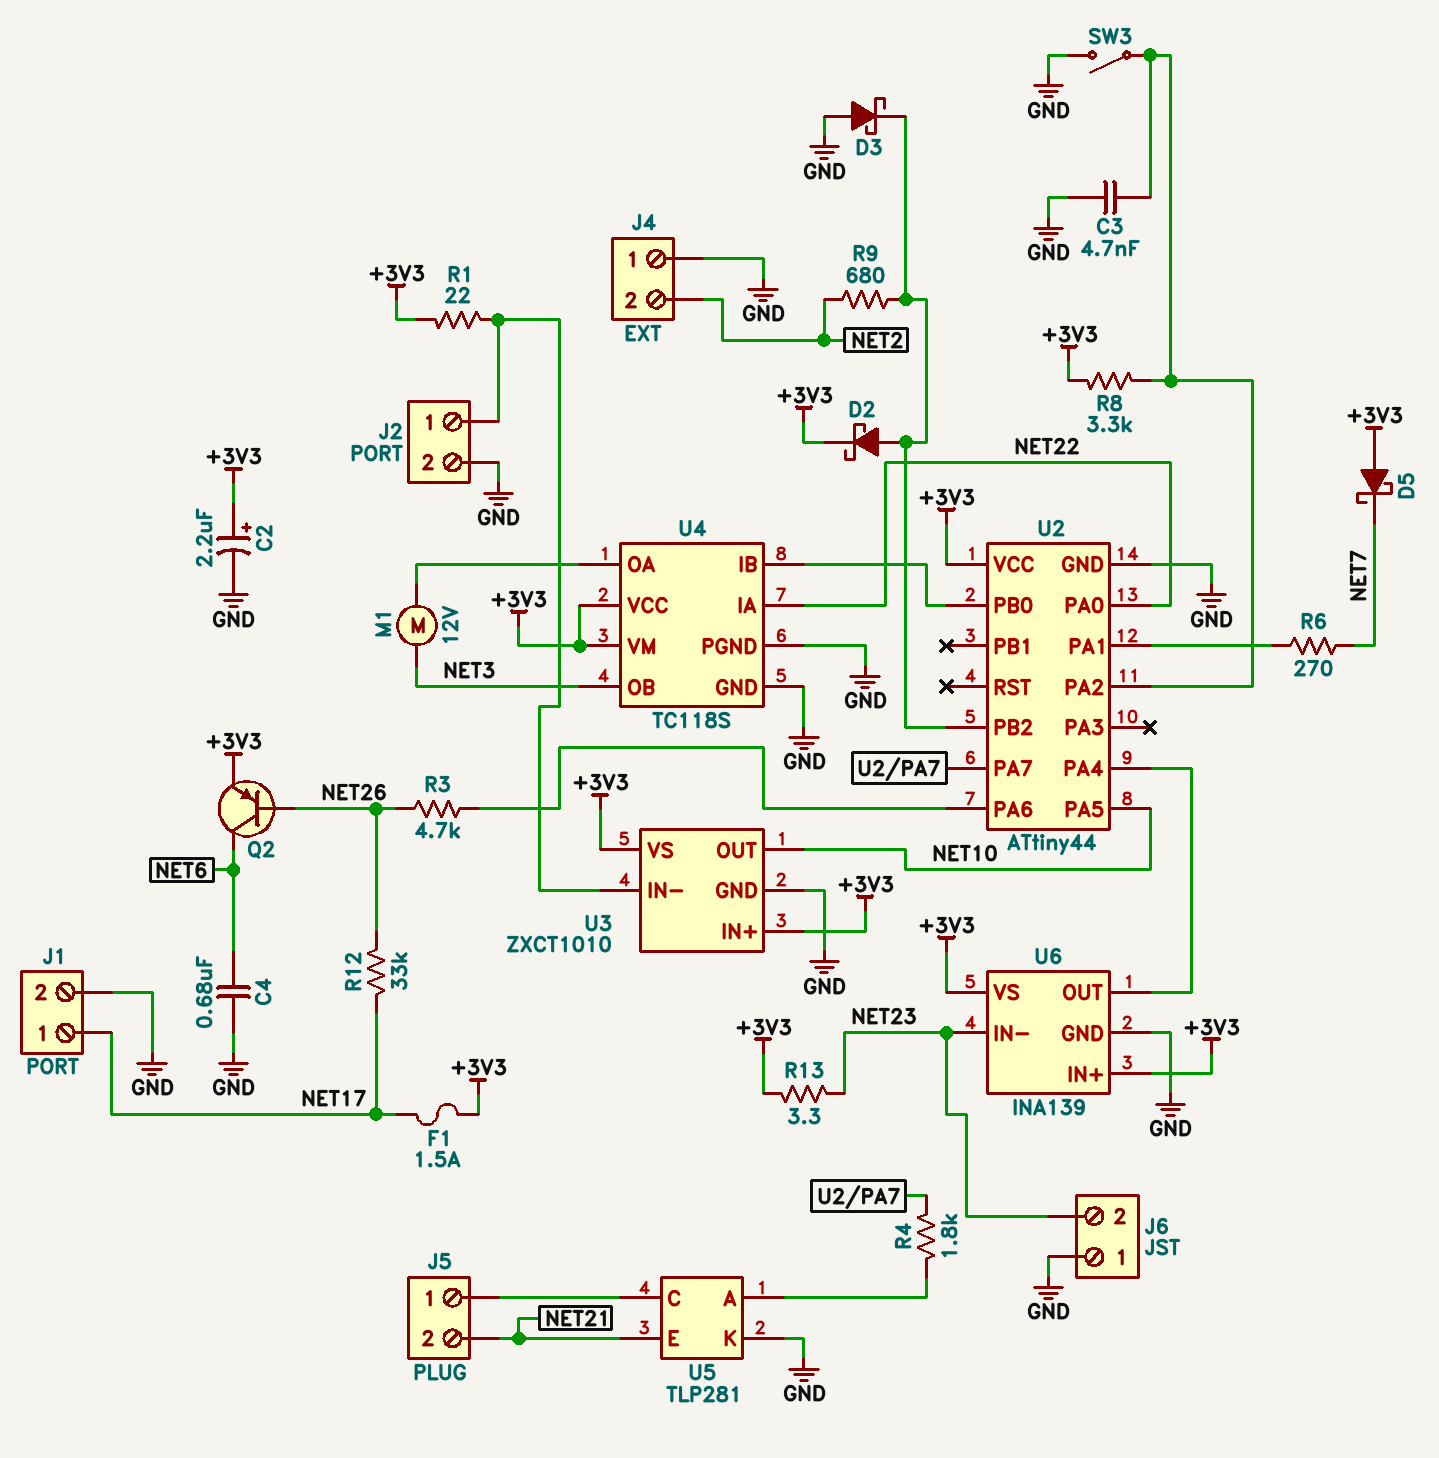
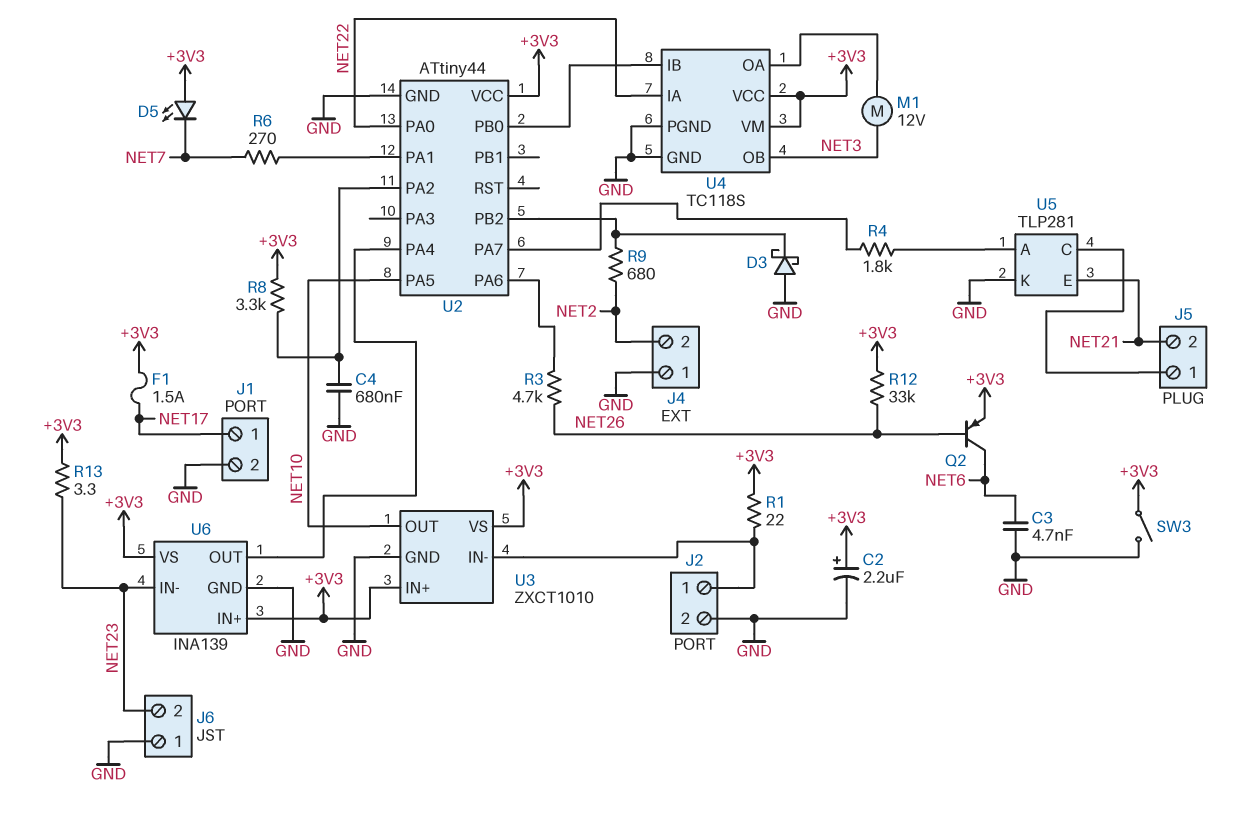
C3: 4.7nF (GND, U2/PA2) -> 4.7nF (GND, NET6)
C4: 680nF (GND, NET6) -> 680nF (GND, U2/PA2)
D2: schottky (A U2/PB2, K +3V3) -> none
D5: schottky (A +3V3, K NET7) -> LED (A +3V3, K NET7)
R12: 33k (NET17, NET26) -> 33k (+3V3, NET26)
SW3: switch (GND, U2/PA2) -> switch (+3V3, GND)

